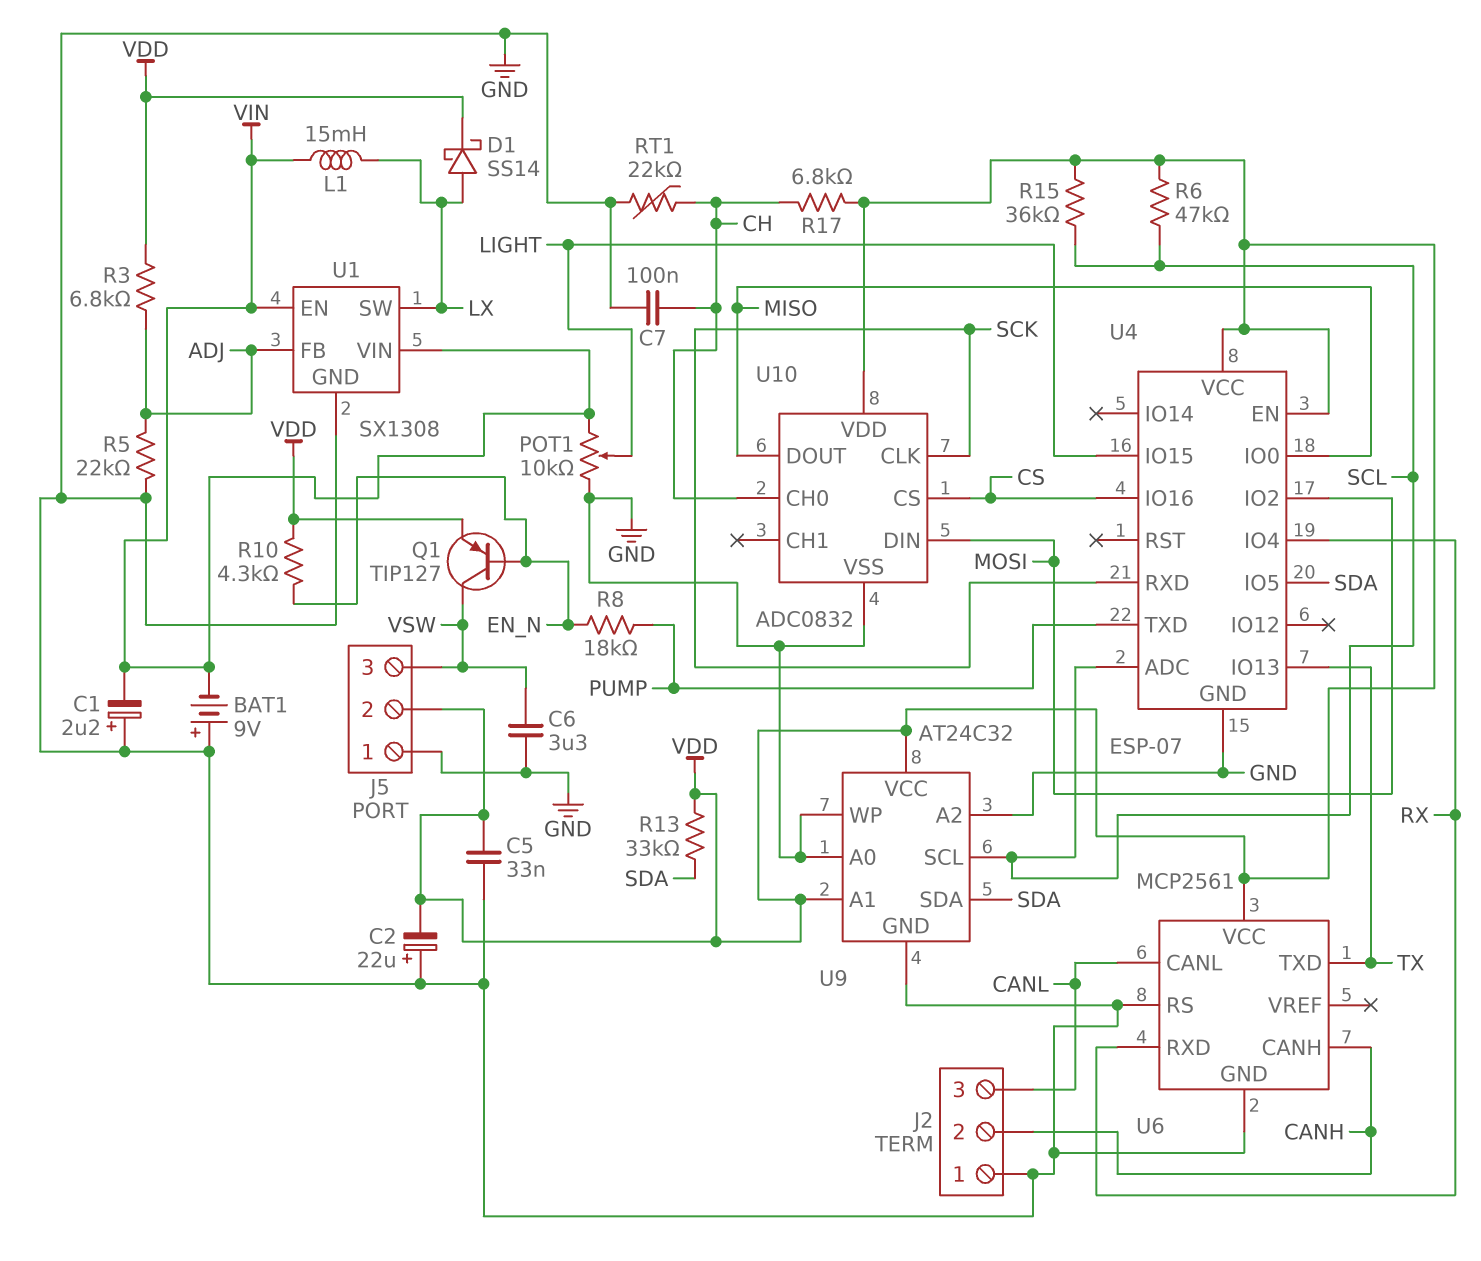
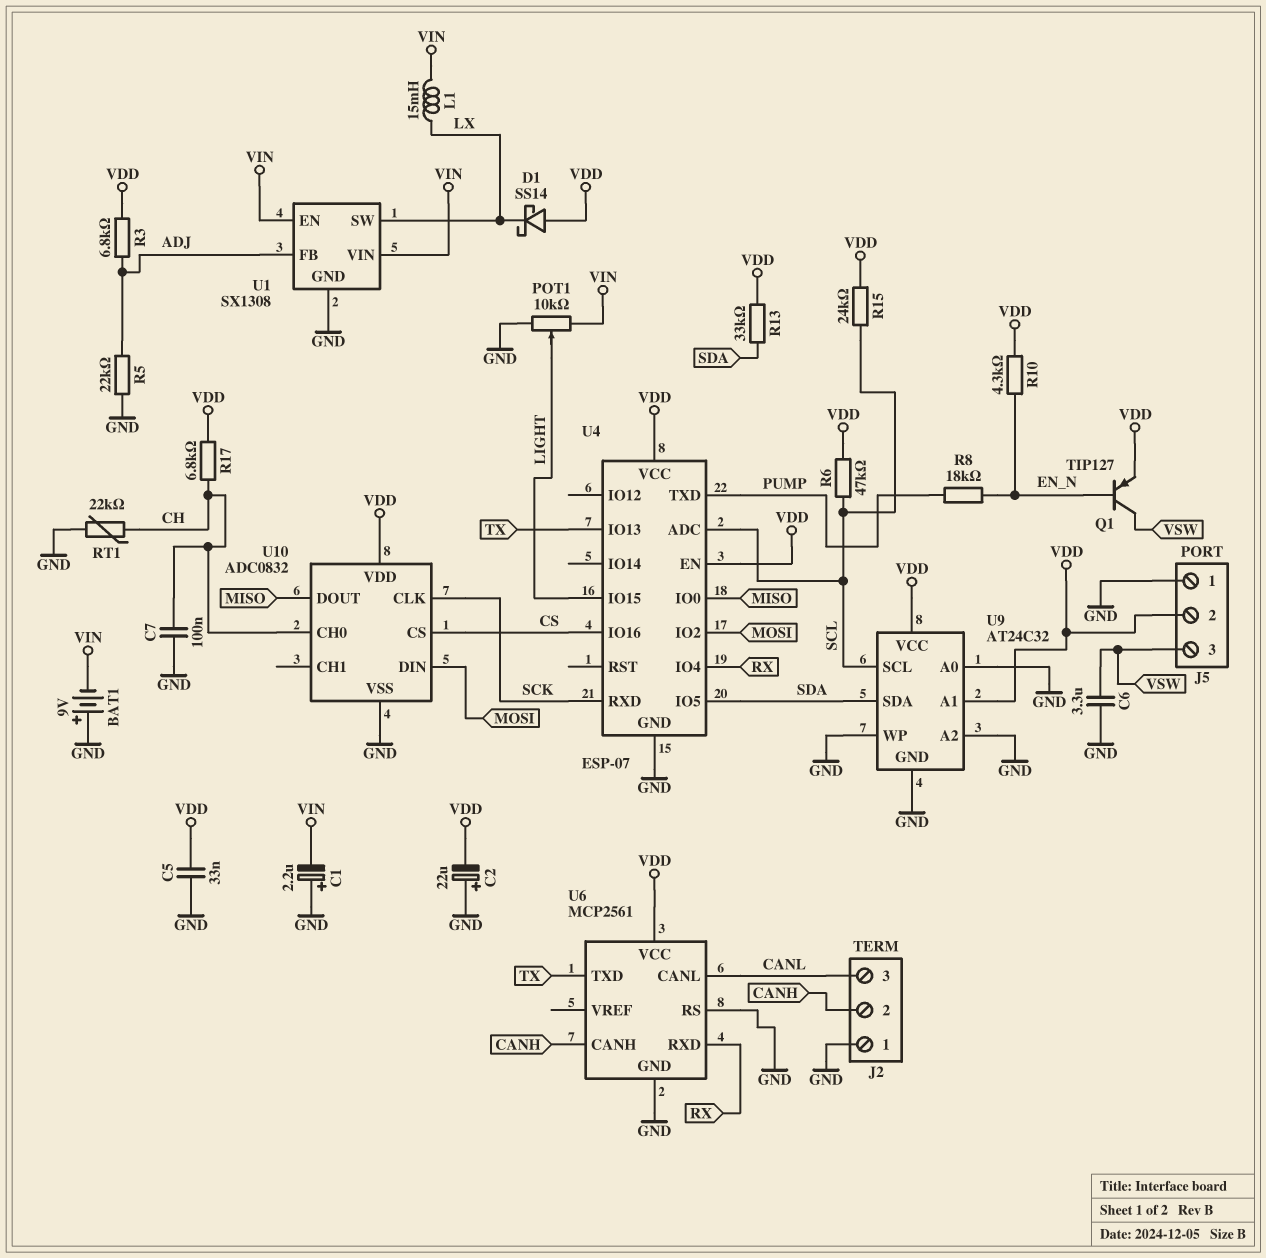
D1: schottky SS14 (A LX, K VDD) -> schottky SS14 (A VDD, K LX)
R15: 36k (SCL, VDD) -> 24k (SCL, VDD)

